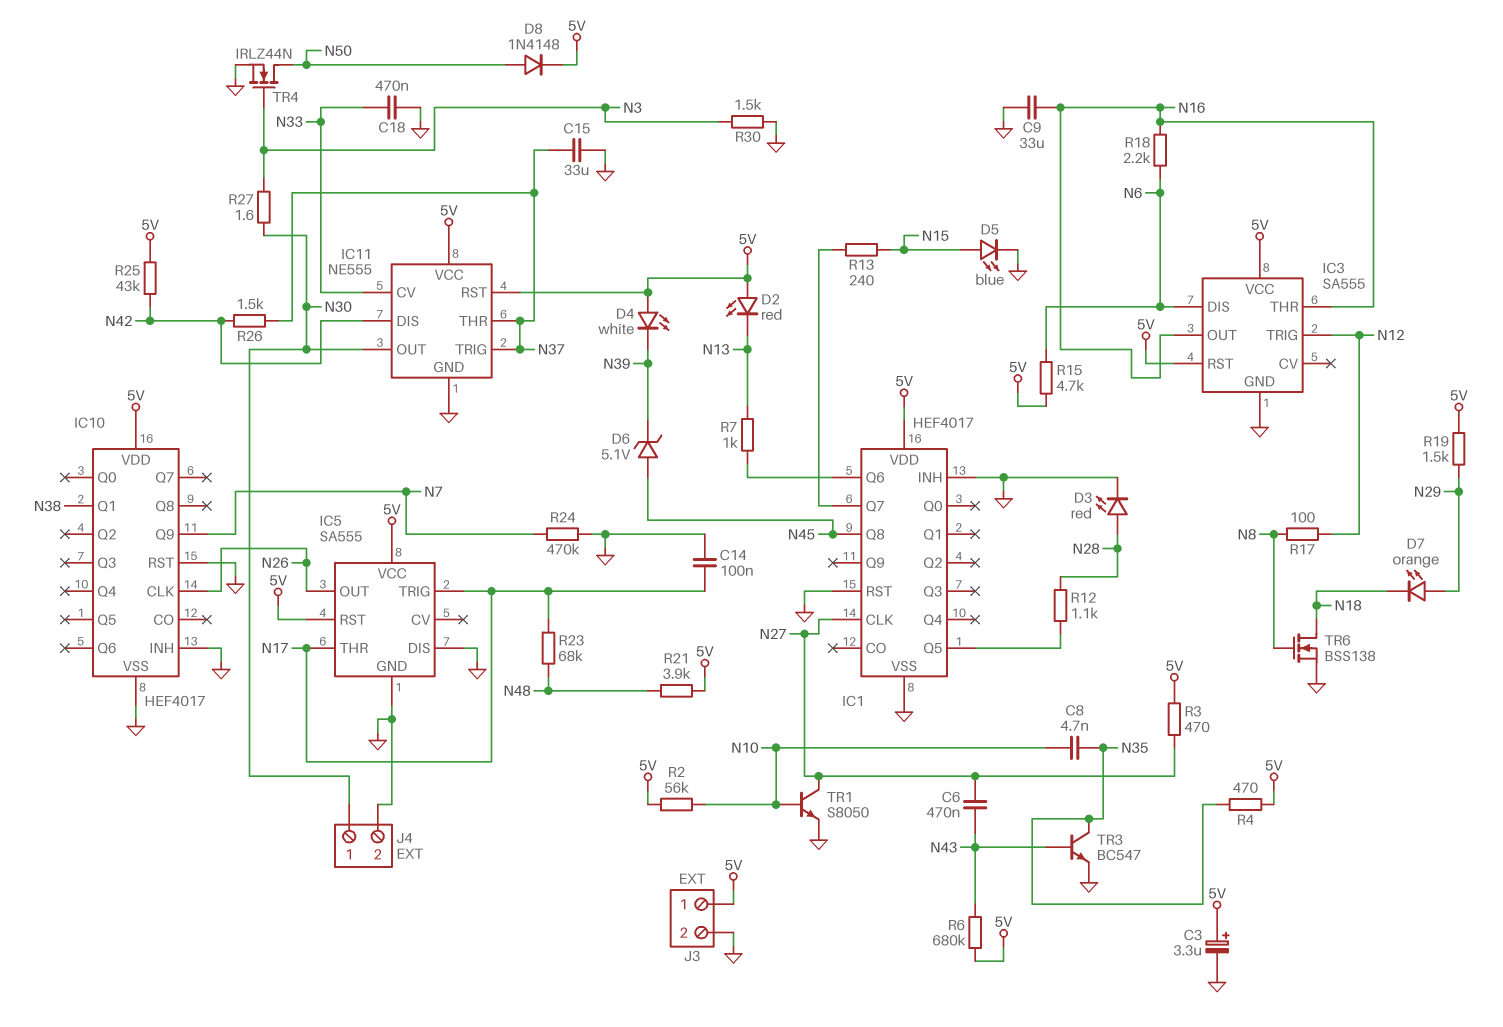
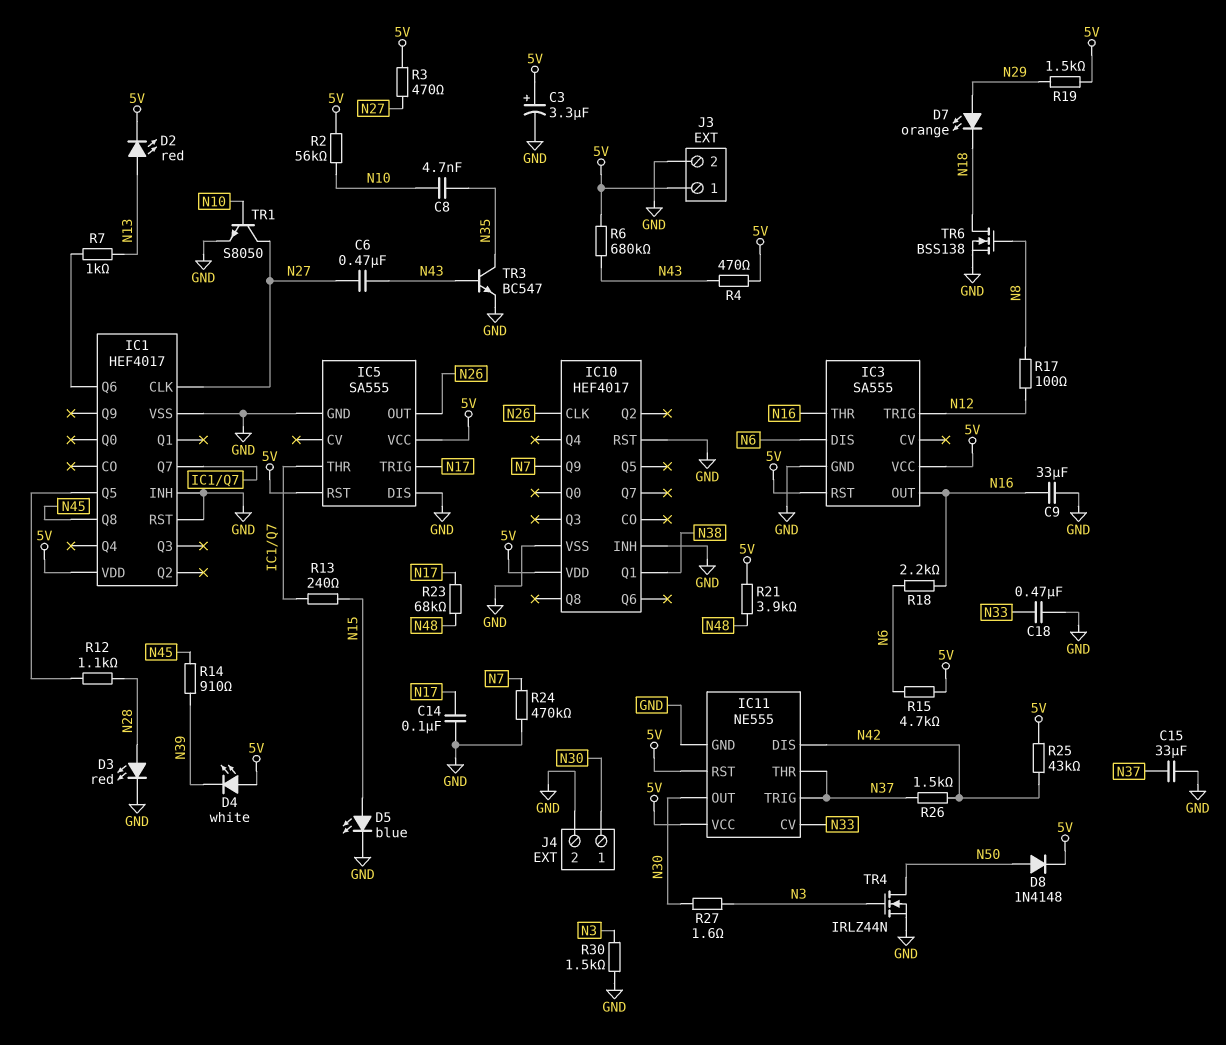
D2: LED red (A 5V, K N13) -> LED red (A N13, K 5V)
D6: zener 5.1V (A N45, K N39) -> none
IC5 pin THR: N17 -> IC1/Q7
R4: 470 (5V, N35) -> 470 (5V, N43)
R14: none -> 910 (N39, N45)

